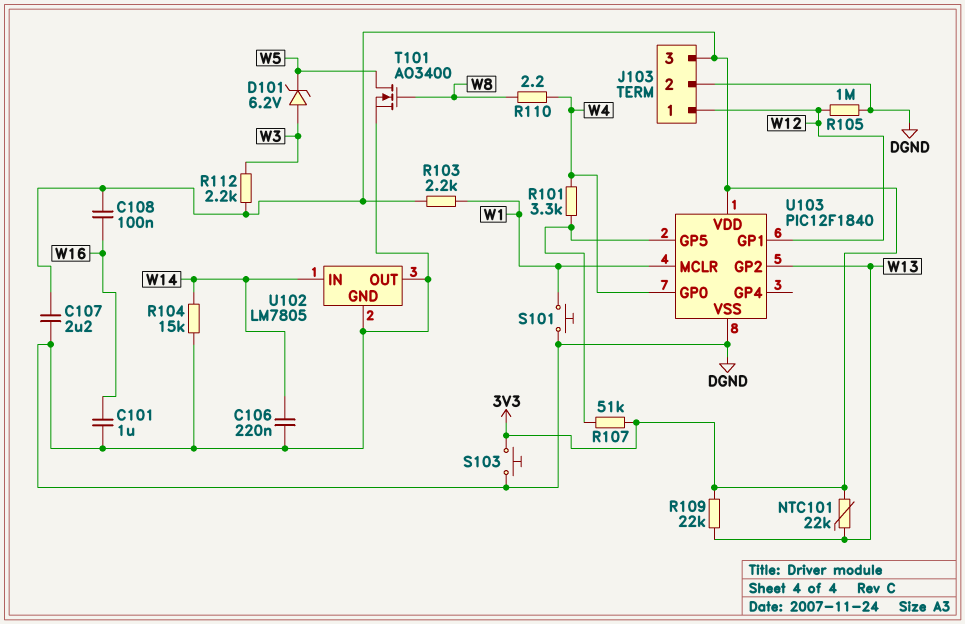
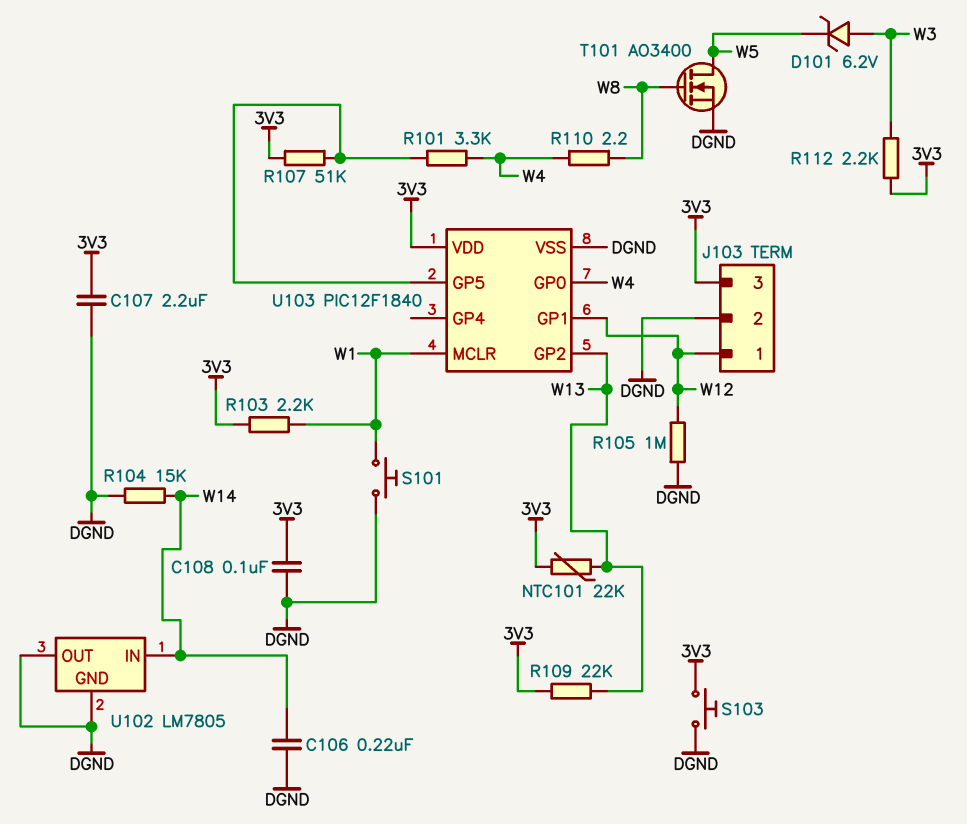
C101: 1uF (DGND, W16) -> none
C108: 100nF (3V3, W16) -> 100nF (3V3, DGND)

